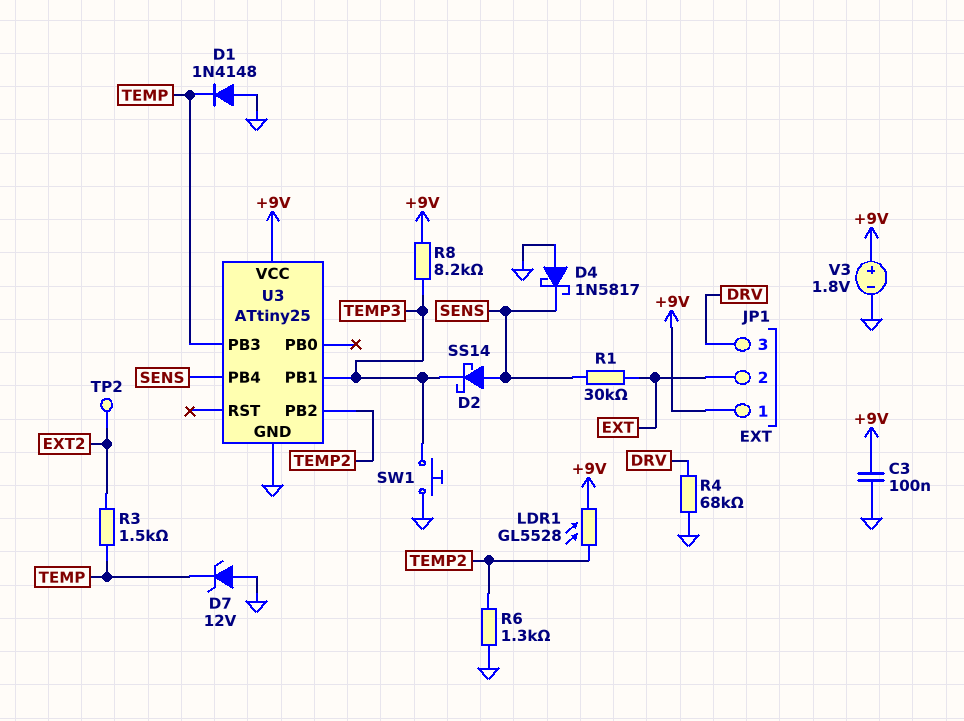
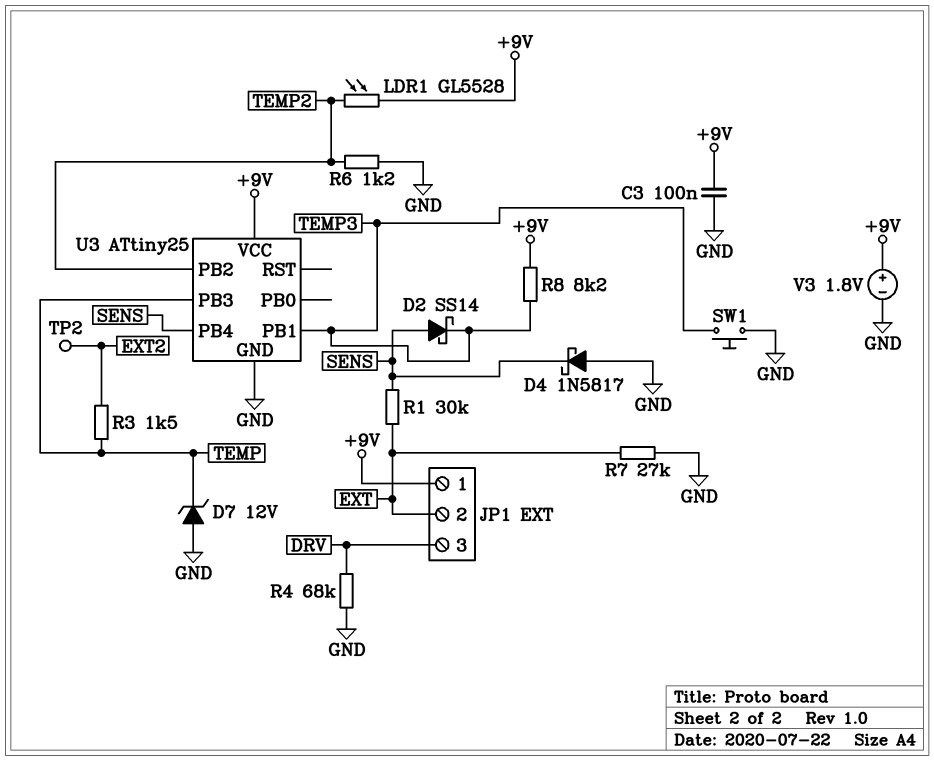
D1: diode 1N4148 (A GND, K TEMP) -> none
R6: 1.3k (GND, TEMP2) -> 1.2k (GND, TEMP2)
R7: none -> 27k (EXT, GND)

